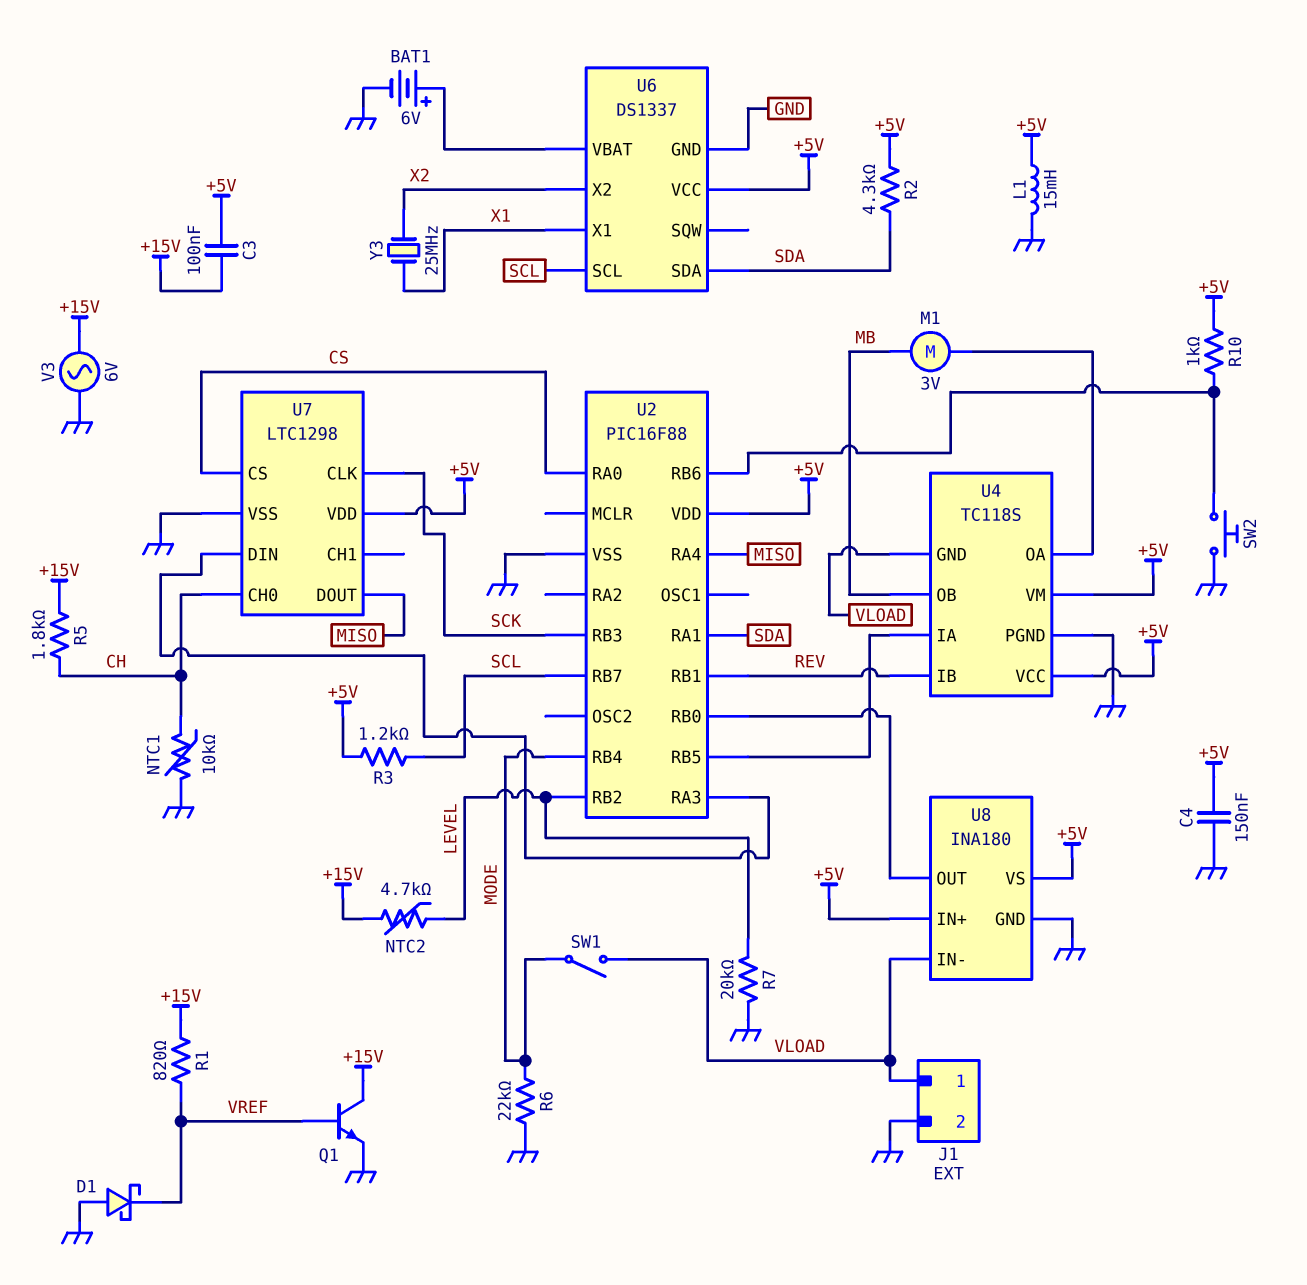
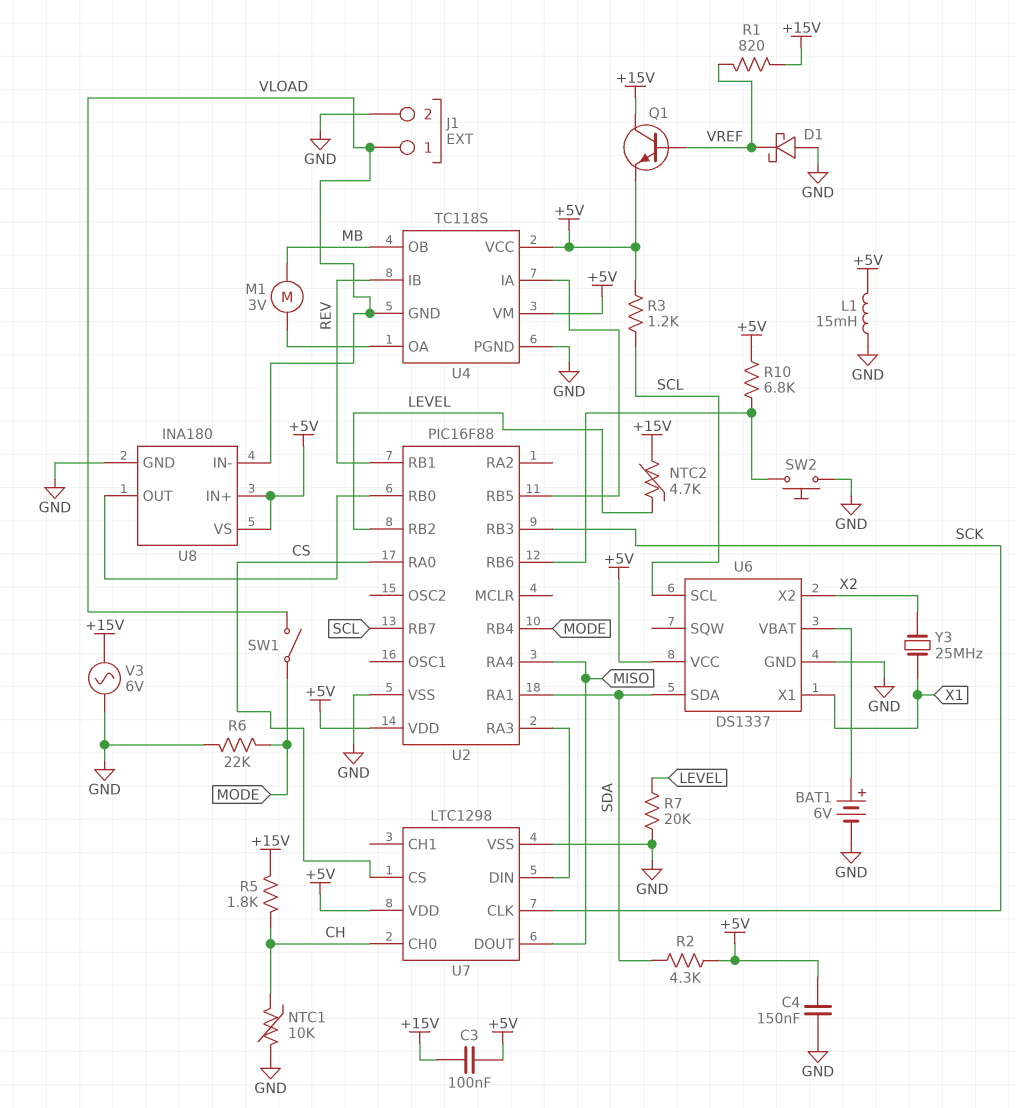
Q1: NPN (B VREF, C +15V, E GND) -> NPN (B VREF, C +15V, E +5V)
R10: 1k (+5V, U2/RB6) -> 6.8k (+5V, U2/RB6)

